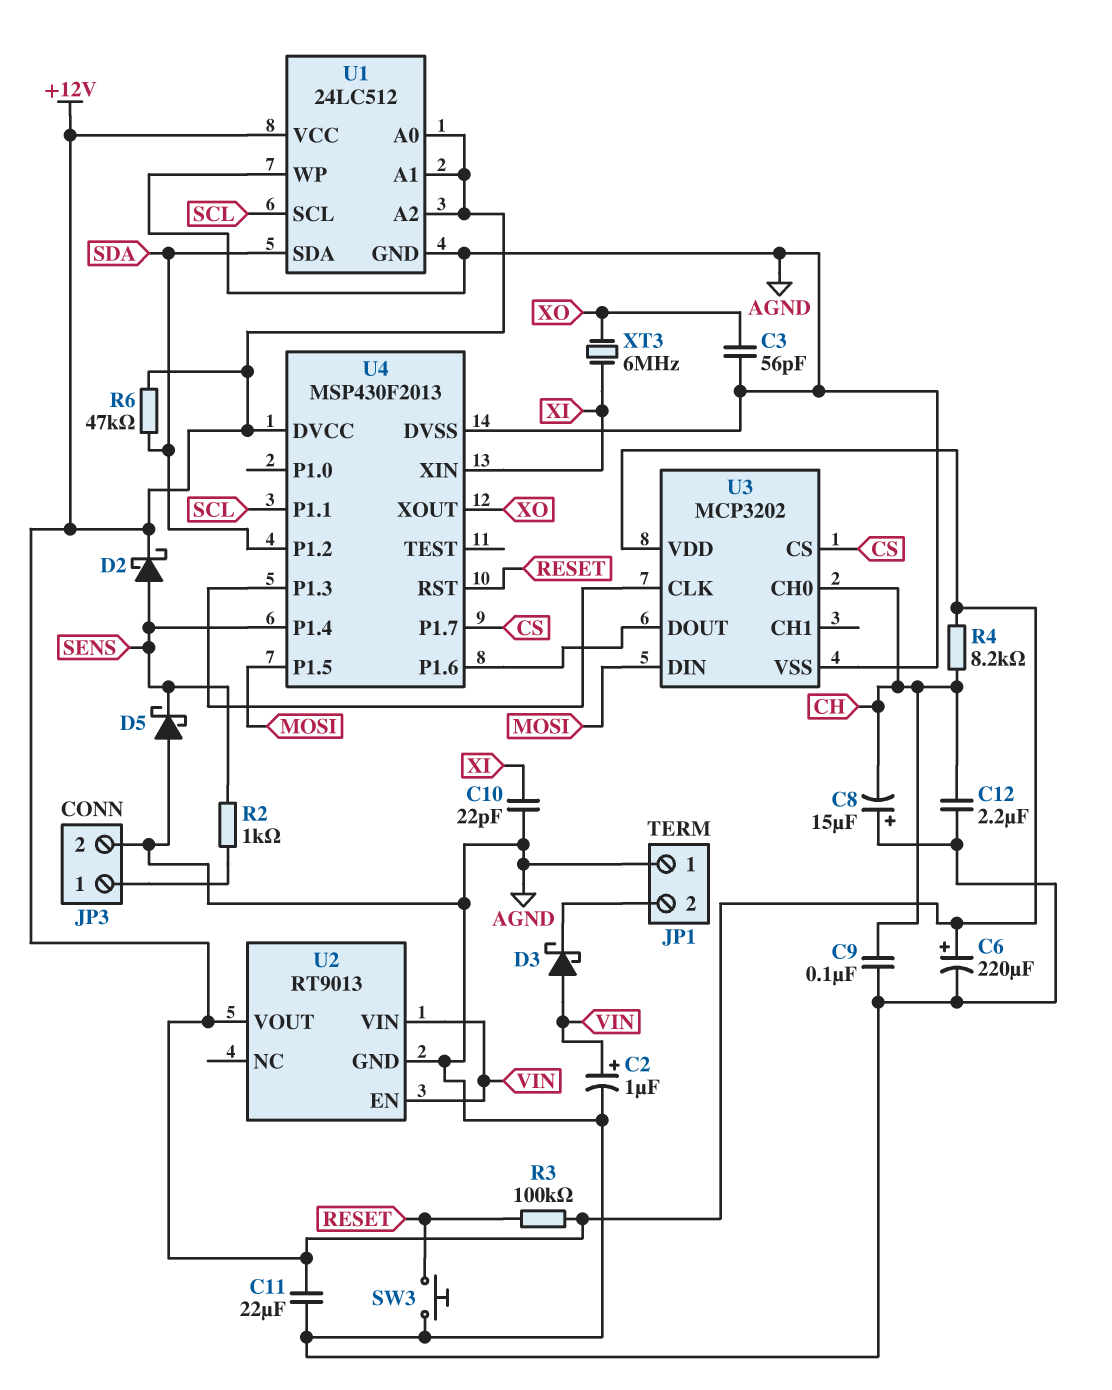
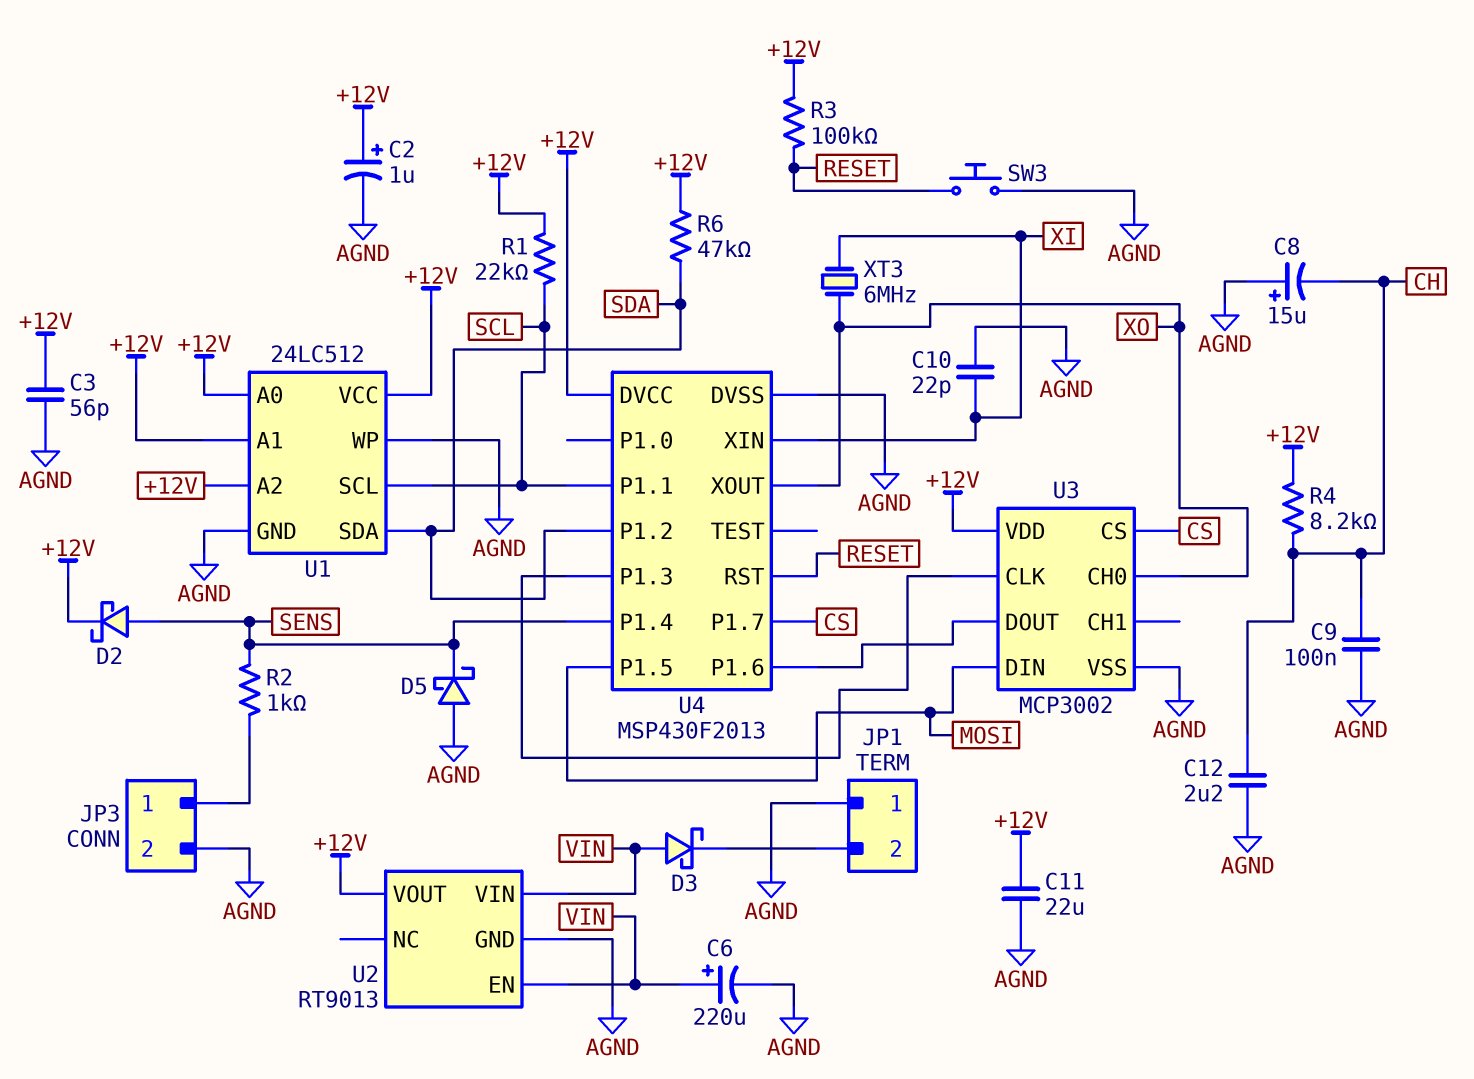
C2: 1uF (plus VIN, minus AGND) -> 1uF (plus +12V, minus AGND)
C3: 56pF (AGND, XO) -> 56pF (+12V, AGND)
C6: 220uF (plus +12V, minus AGND) -> 220uF (plus VIN, minus AGND)
R1: none -> 22k (+12V, SCL)
U3: MCP3202 -> MCP3002
U3 pin CH0: CH -> XO

